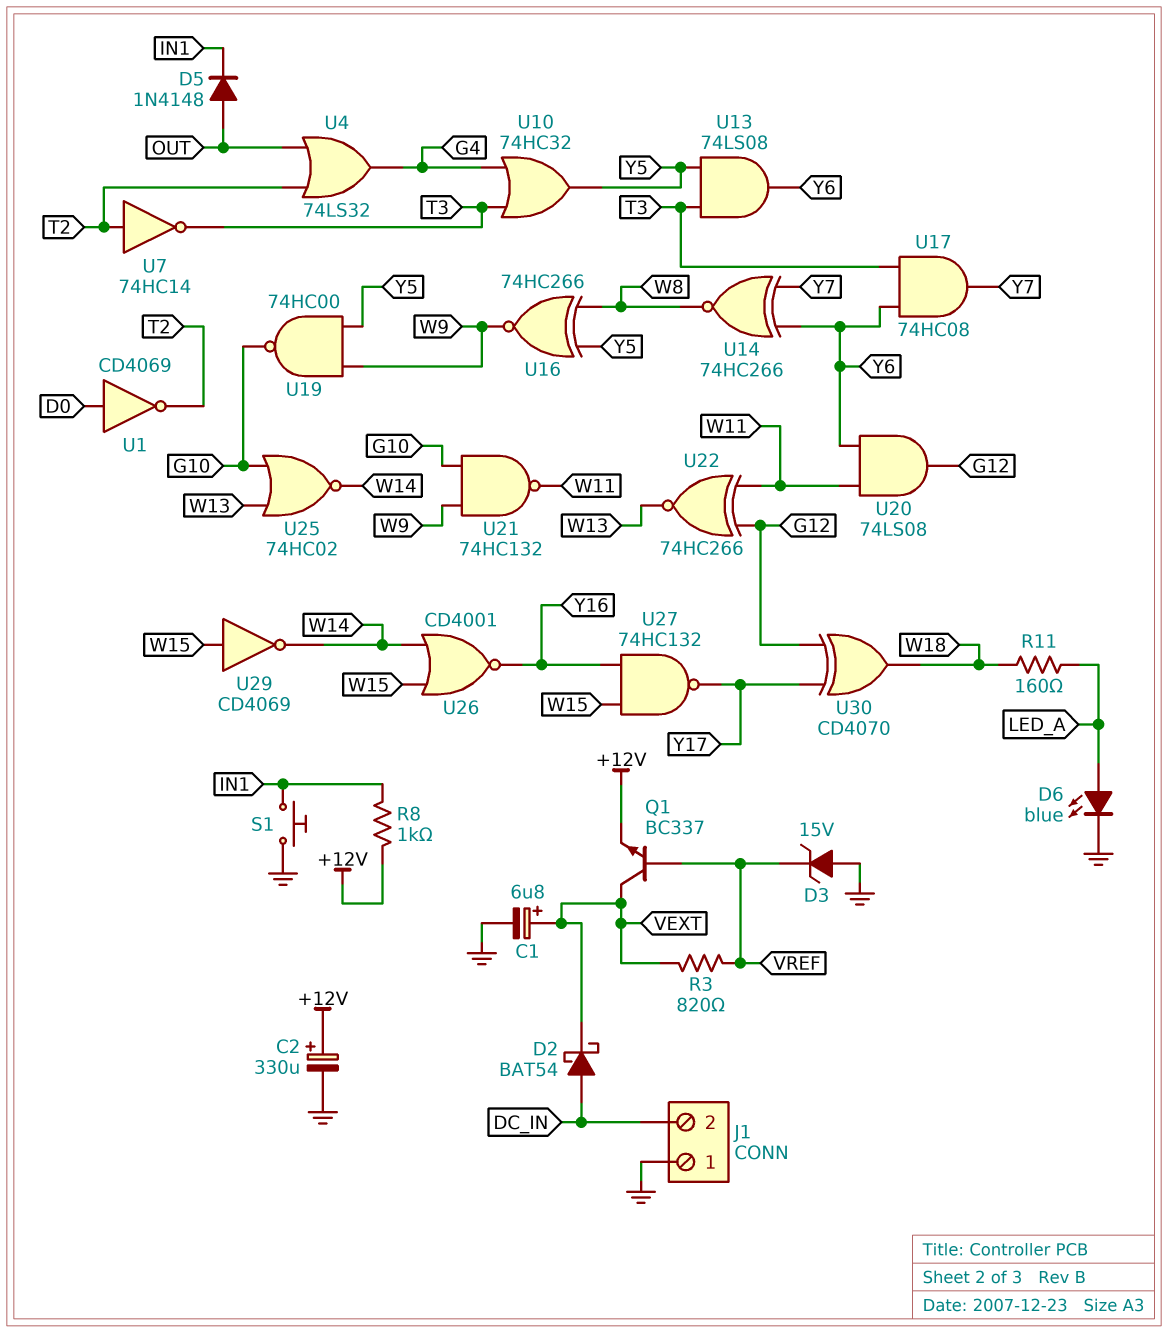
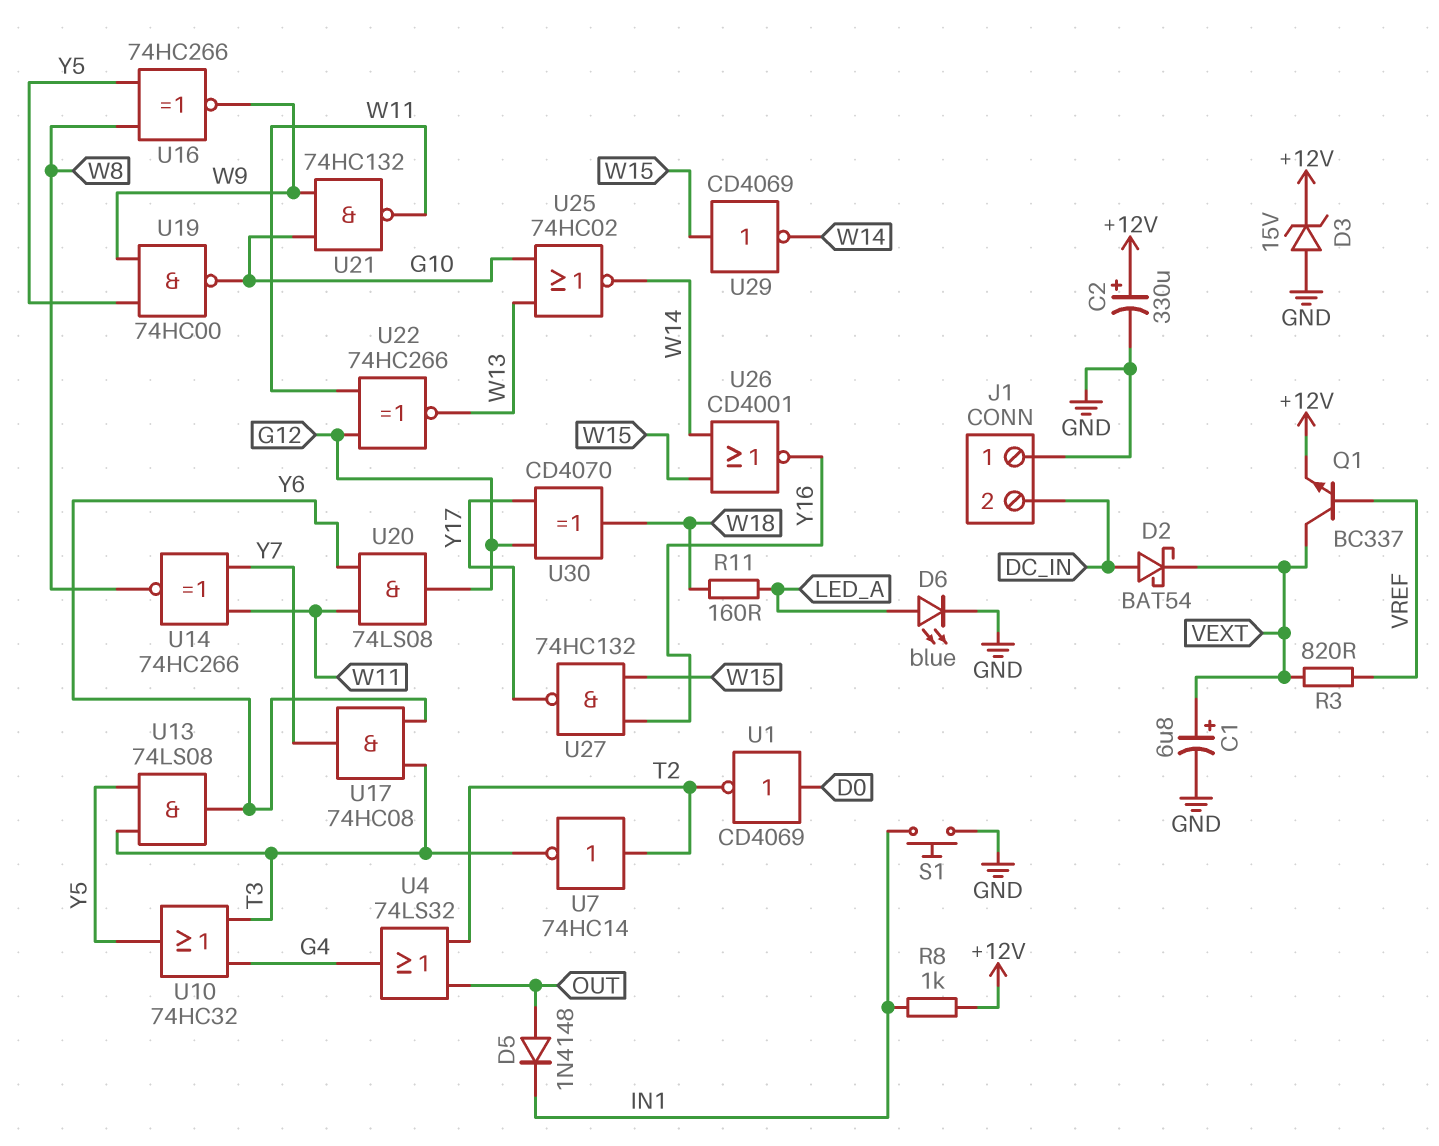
D3: zener 15V (A GND, K VREF) -> zener 15V (A GND, K +12V)
U14: XNOR 74HC266 (in Y6, in Y7, out W8) -> XNOR 74HC266 (in W11, in Y7, out W8)

